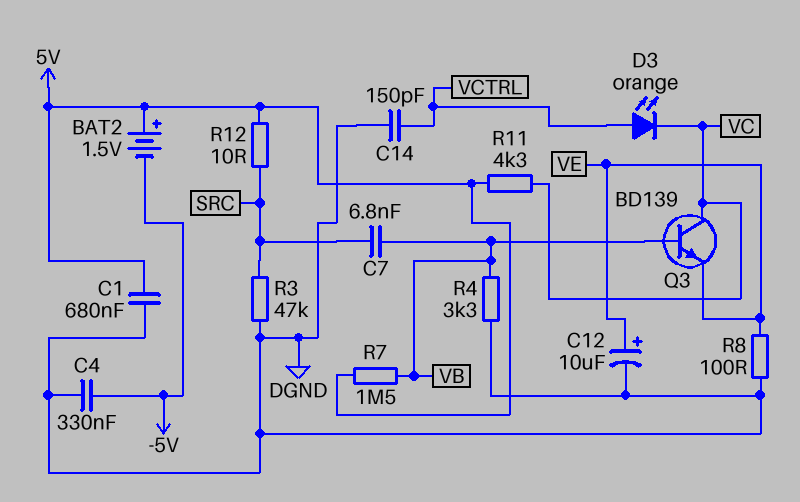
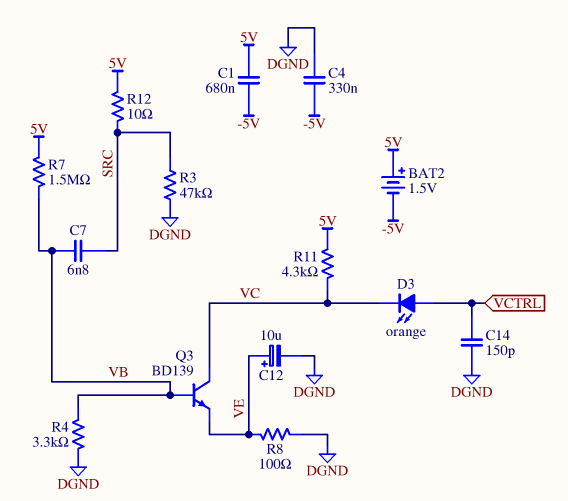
C1: 680nF (5V, DGND) -> 680nF (-5V, 5V)

